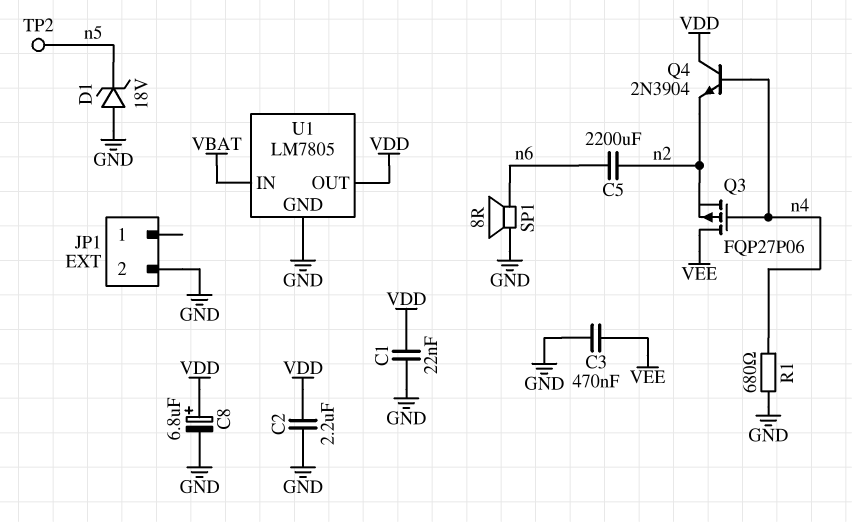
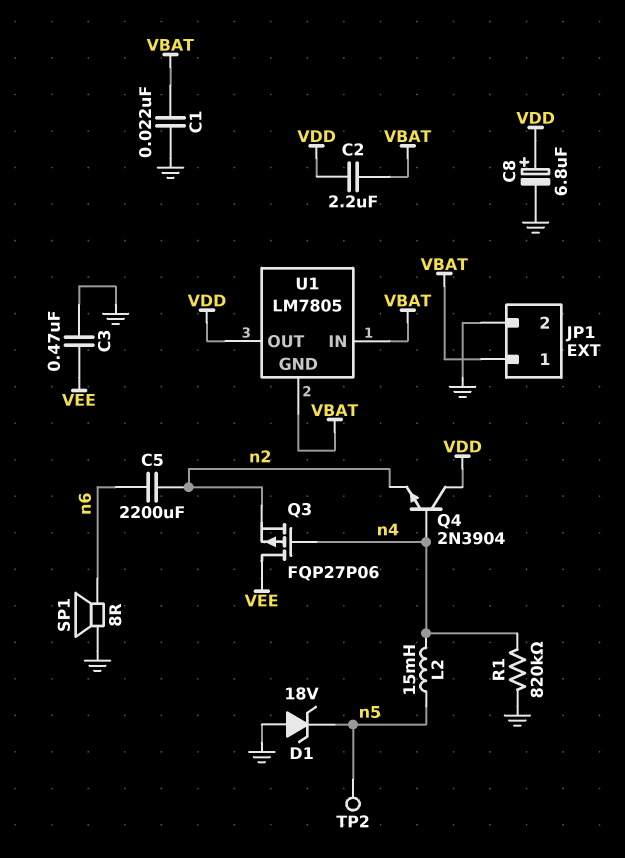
C1: 22nF (GND, VDD) -> 22nF (GND, VBAT)
C2: 2.2uF (GND, VDD) -> 2.2uF (VBAT, VDD)
JP1 pin 1: none -> VBAT
L2: none -> 15mH (n4, n5)
R1: 680 (GND, n4) -> 820k (GND, n4)
U1 pin GND: GND -> VBAT

